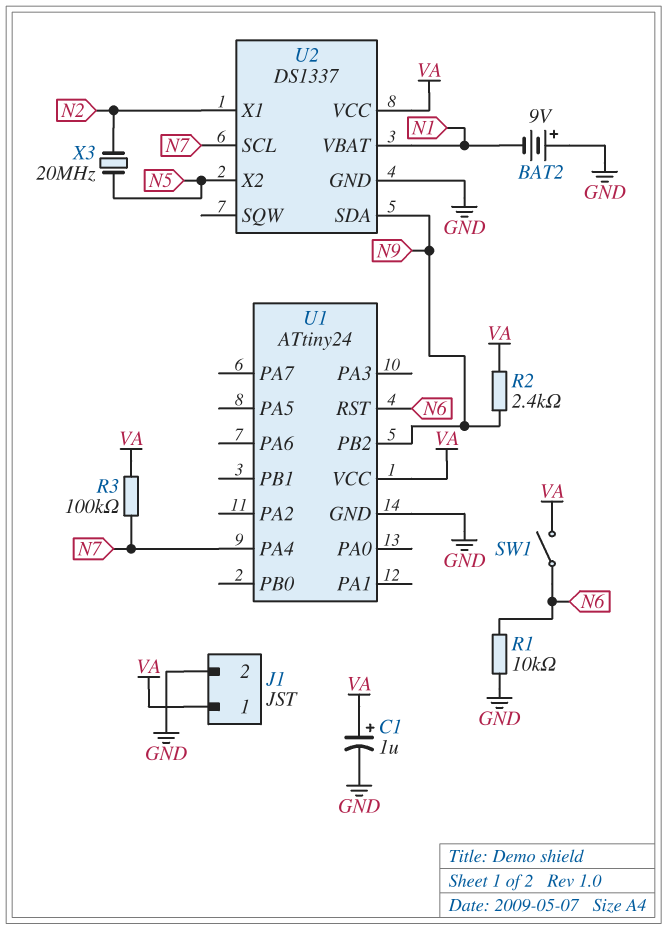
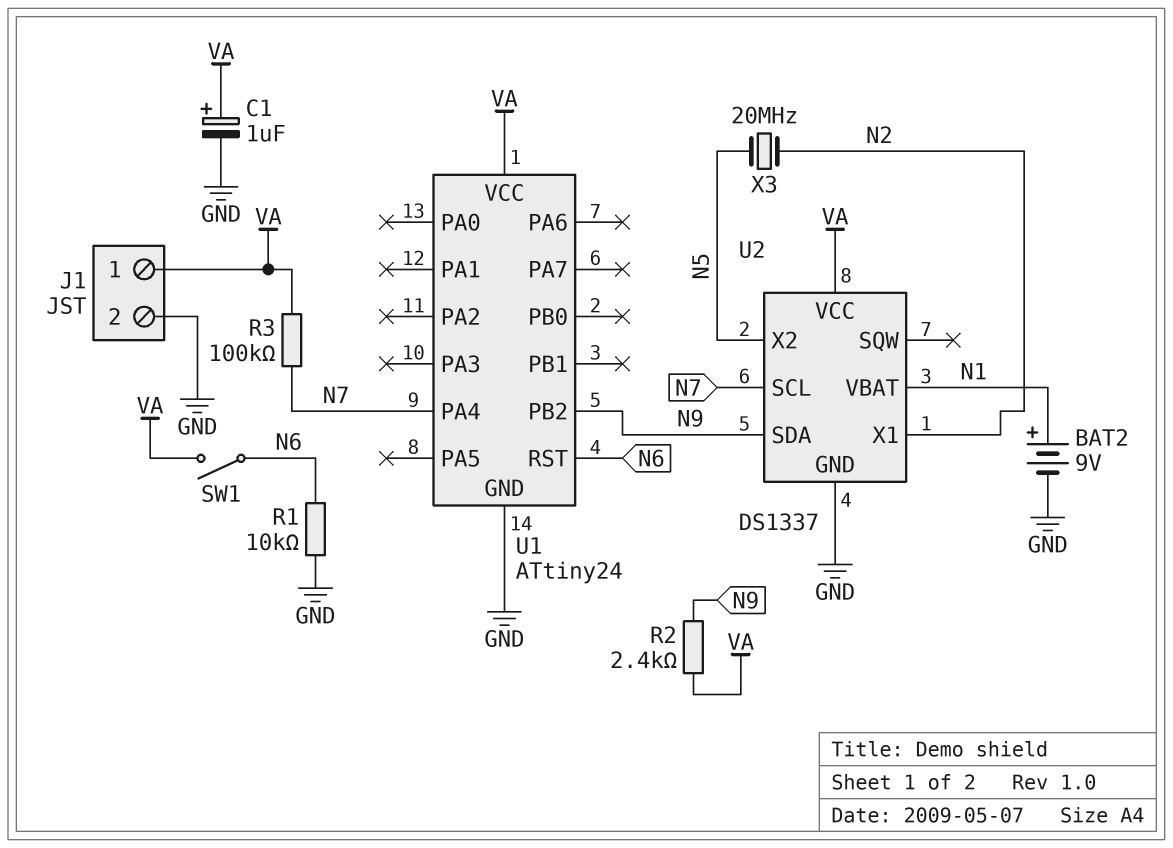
BAT2: 9V (plus GND, minus N1) -> 9V (plus N1, minus GND)

